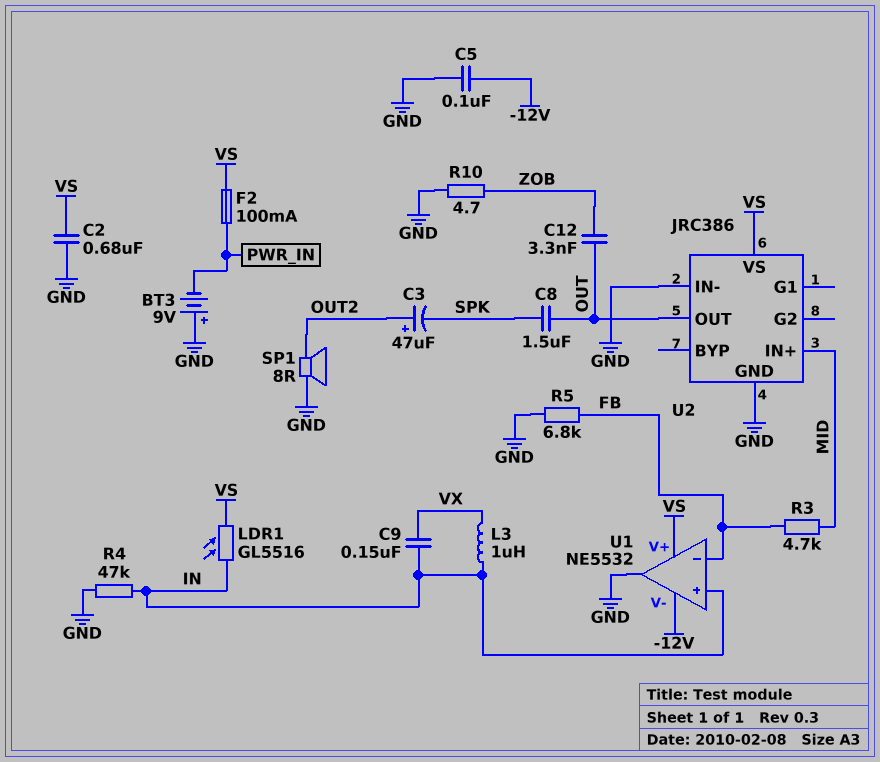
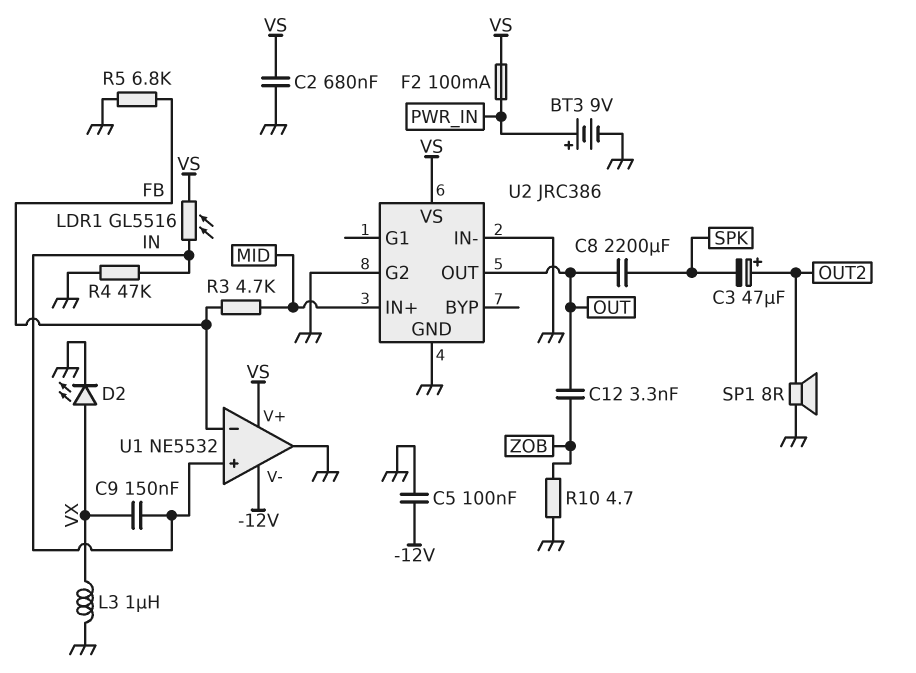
BT3: 9V (plus GND, minus PWR_IN) -> 9V (plus PWR_IN, minus GND)
C8: 1.5uF (OUT, SPK) -> 2200uF (OUT, SPK)
D2: none -> LED (A VX, K GND)
L3: 1uH (IN, VX) -> 1uH (GND, VX)
U2 pin G2: none -> GND

